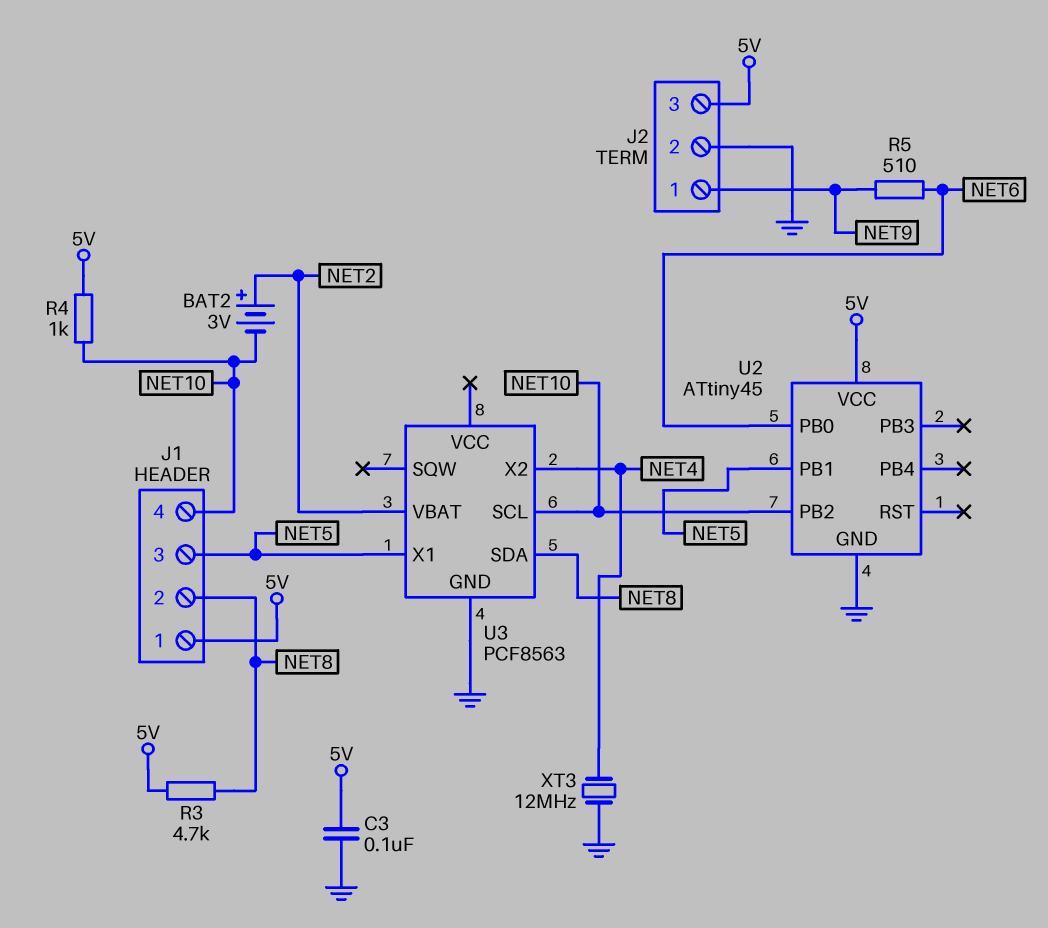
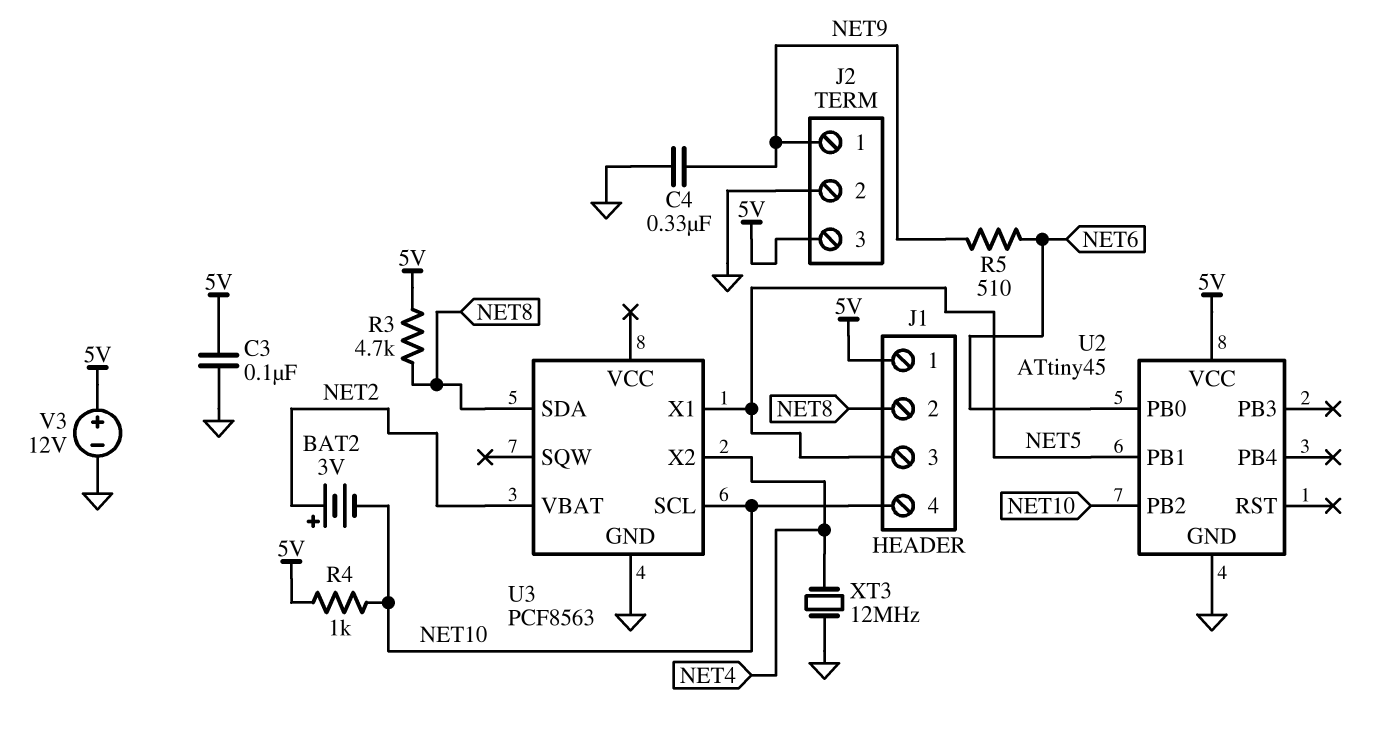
C4: none -> 330nF (GND, NET9)
V3: none -> 12V (plus 5V, minus GND)

